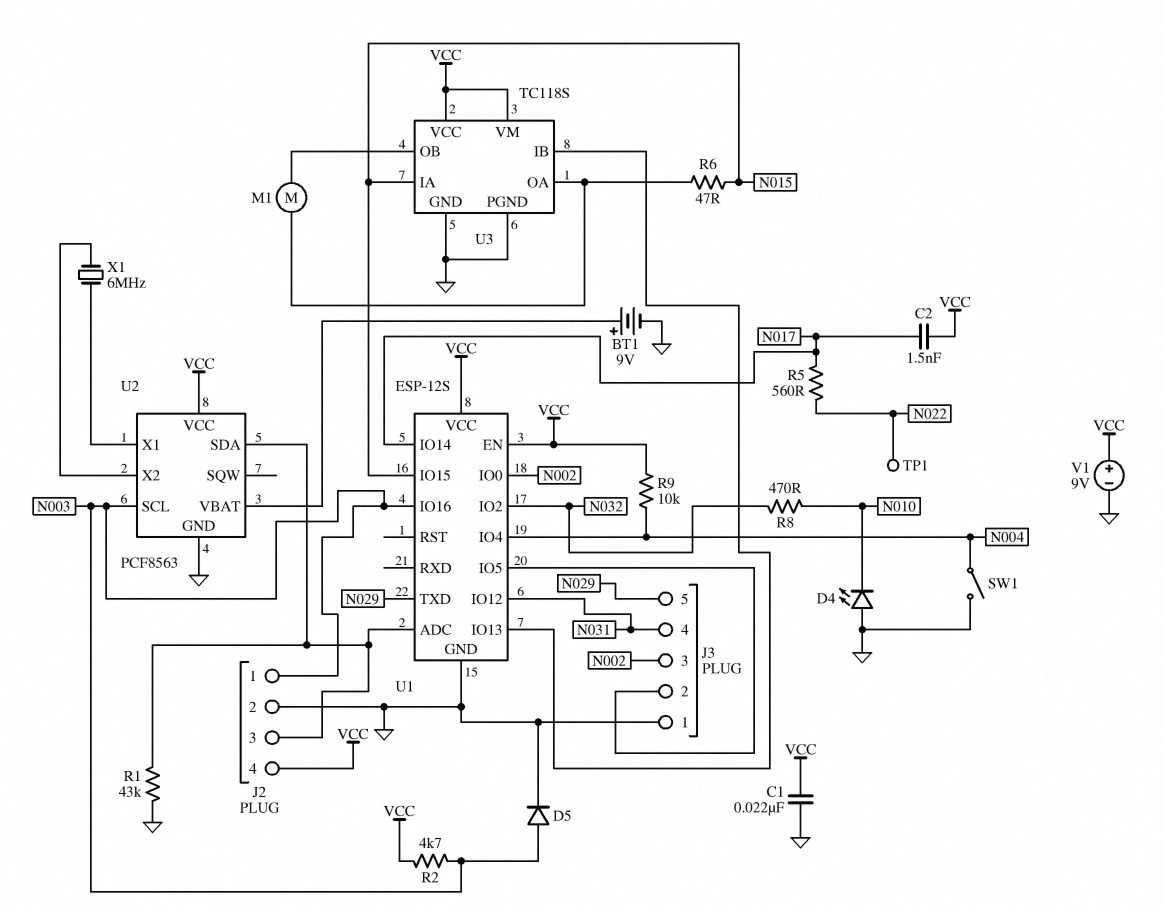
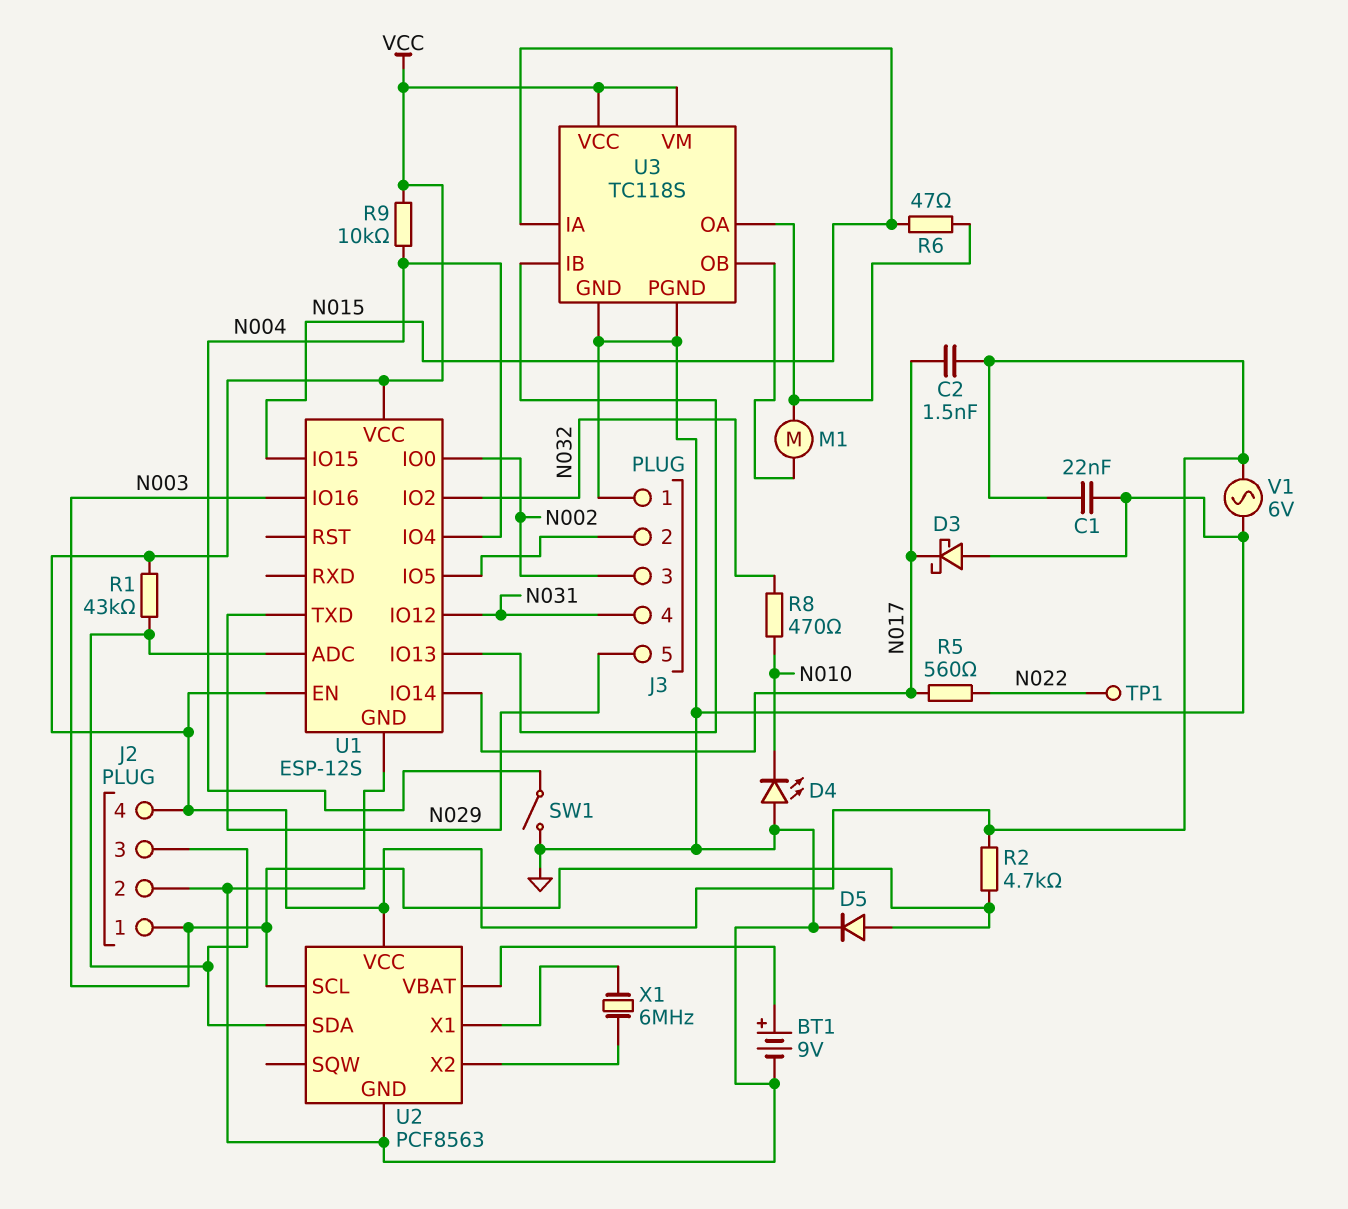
D3: none -> schottky (A GND, K N017)
R1: 43k (GND, J2/3) -> 43k (J2/3, VCC)
V1: 9V (plus VCC, minus GND) -> AC 6V (GND, VCC)

